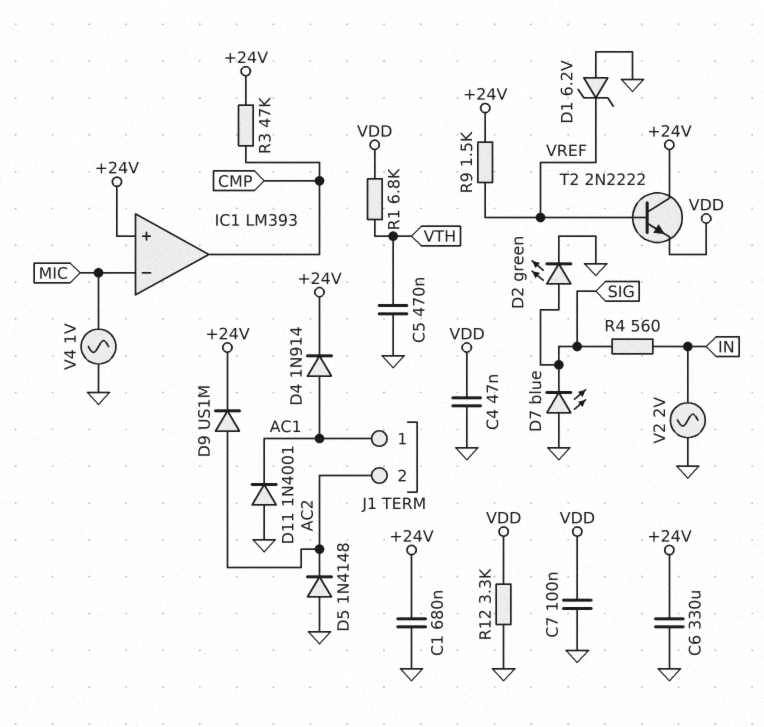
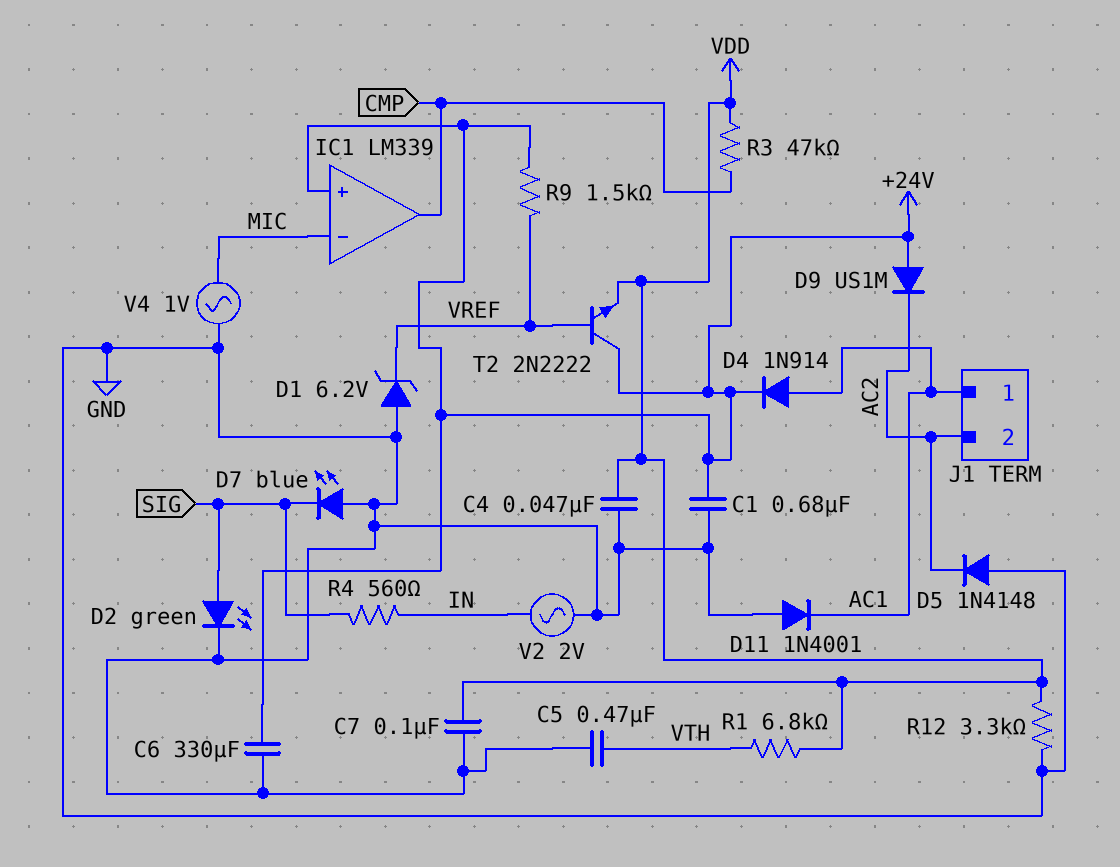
D9: diode US1M (A AC2, K +24V) -> diode US1M (A +24V, K AC2)
IC1: LM393 -> LM339
R3: 47k (+24V, CMP) -> 47k (CMP, VDD)

